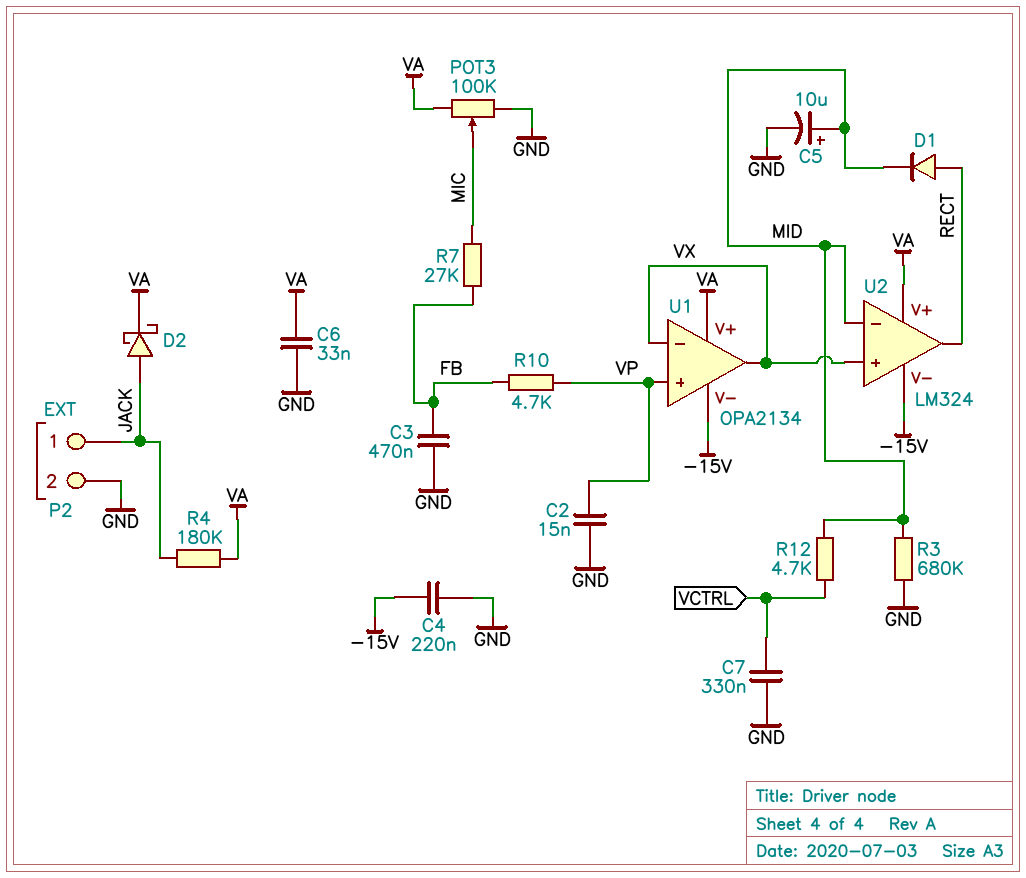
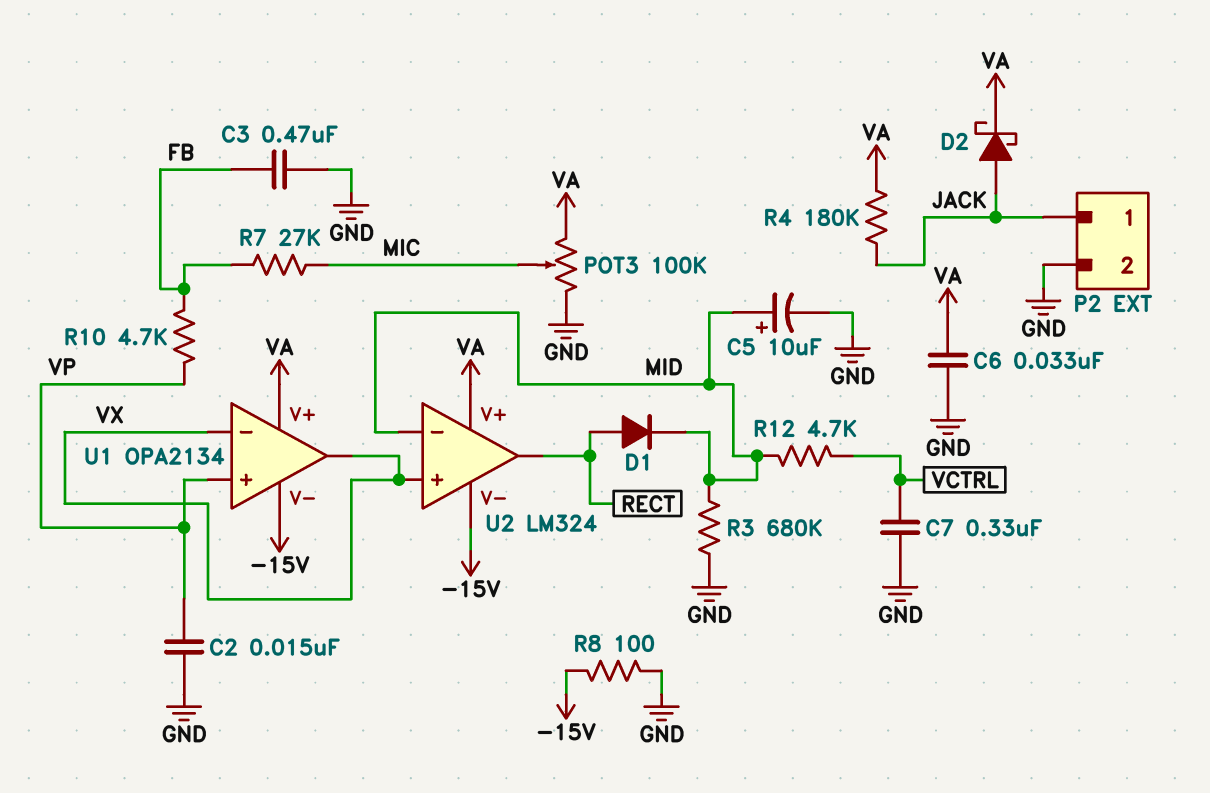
C4: 220nF (-15V, GND) -> none
R8: none -> 100 (-15V, GND)

